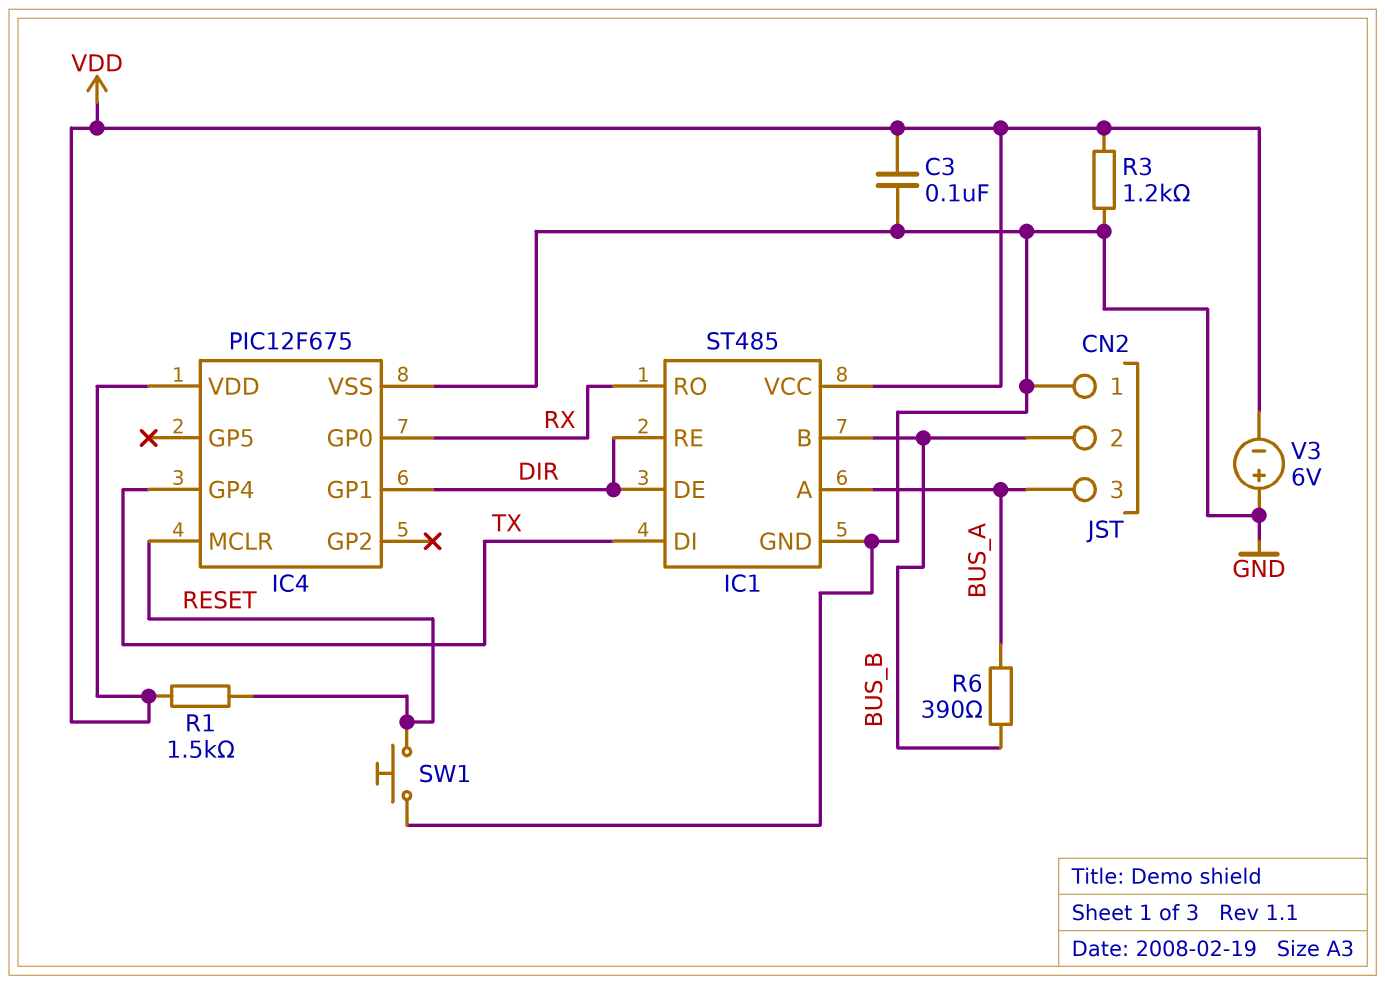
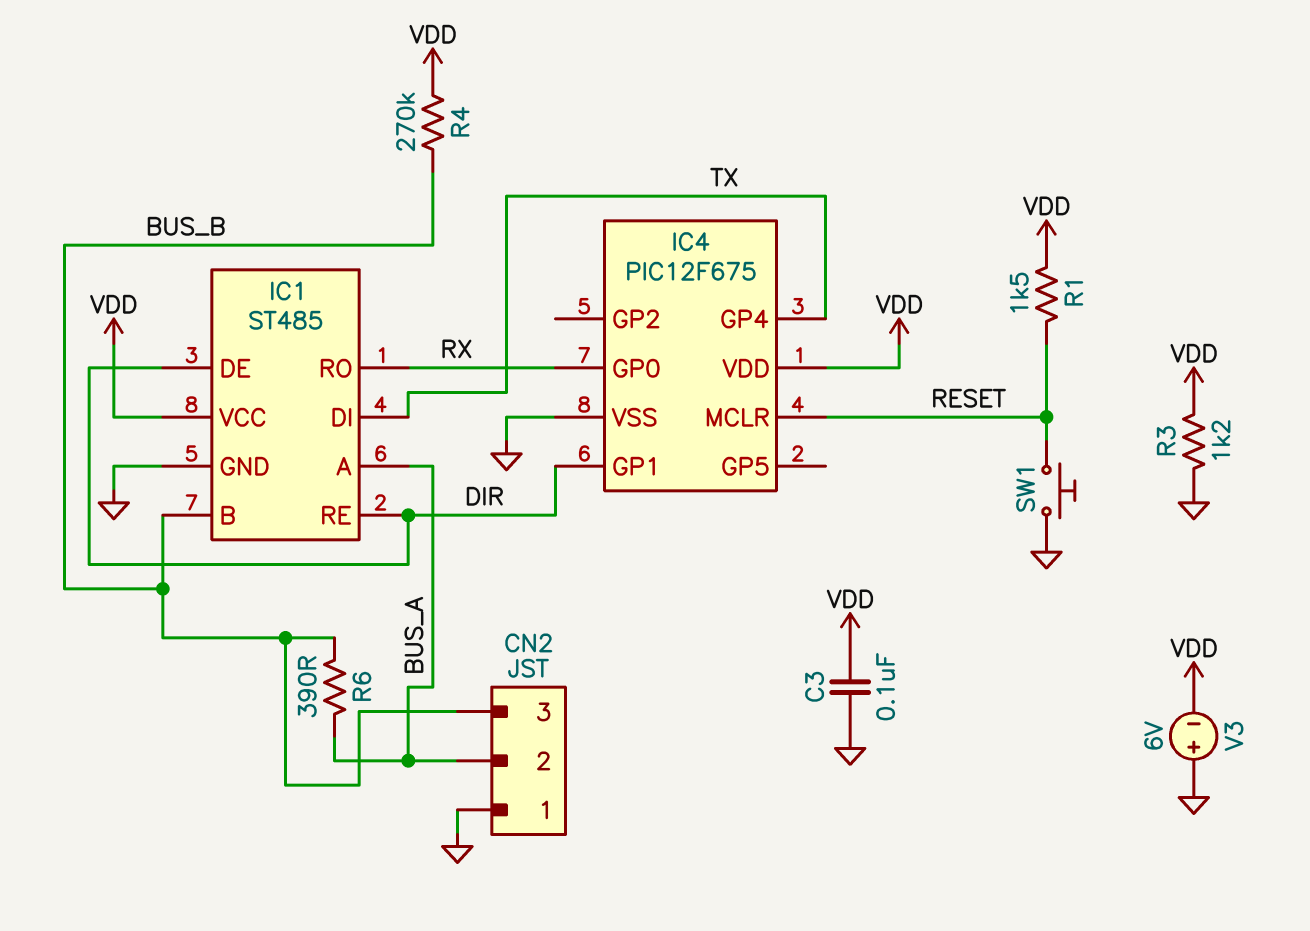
CN2 pin 2: BUS_B -> BUS_A
CN2 pin 3: BUS_A -> BUS_B
R4: none -> 270k (BUS_B, VDD)

